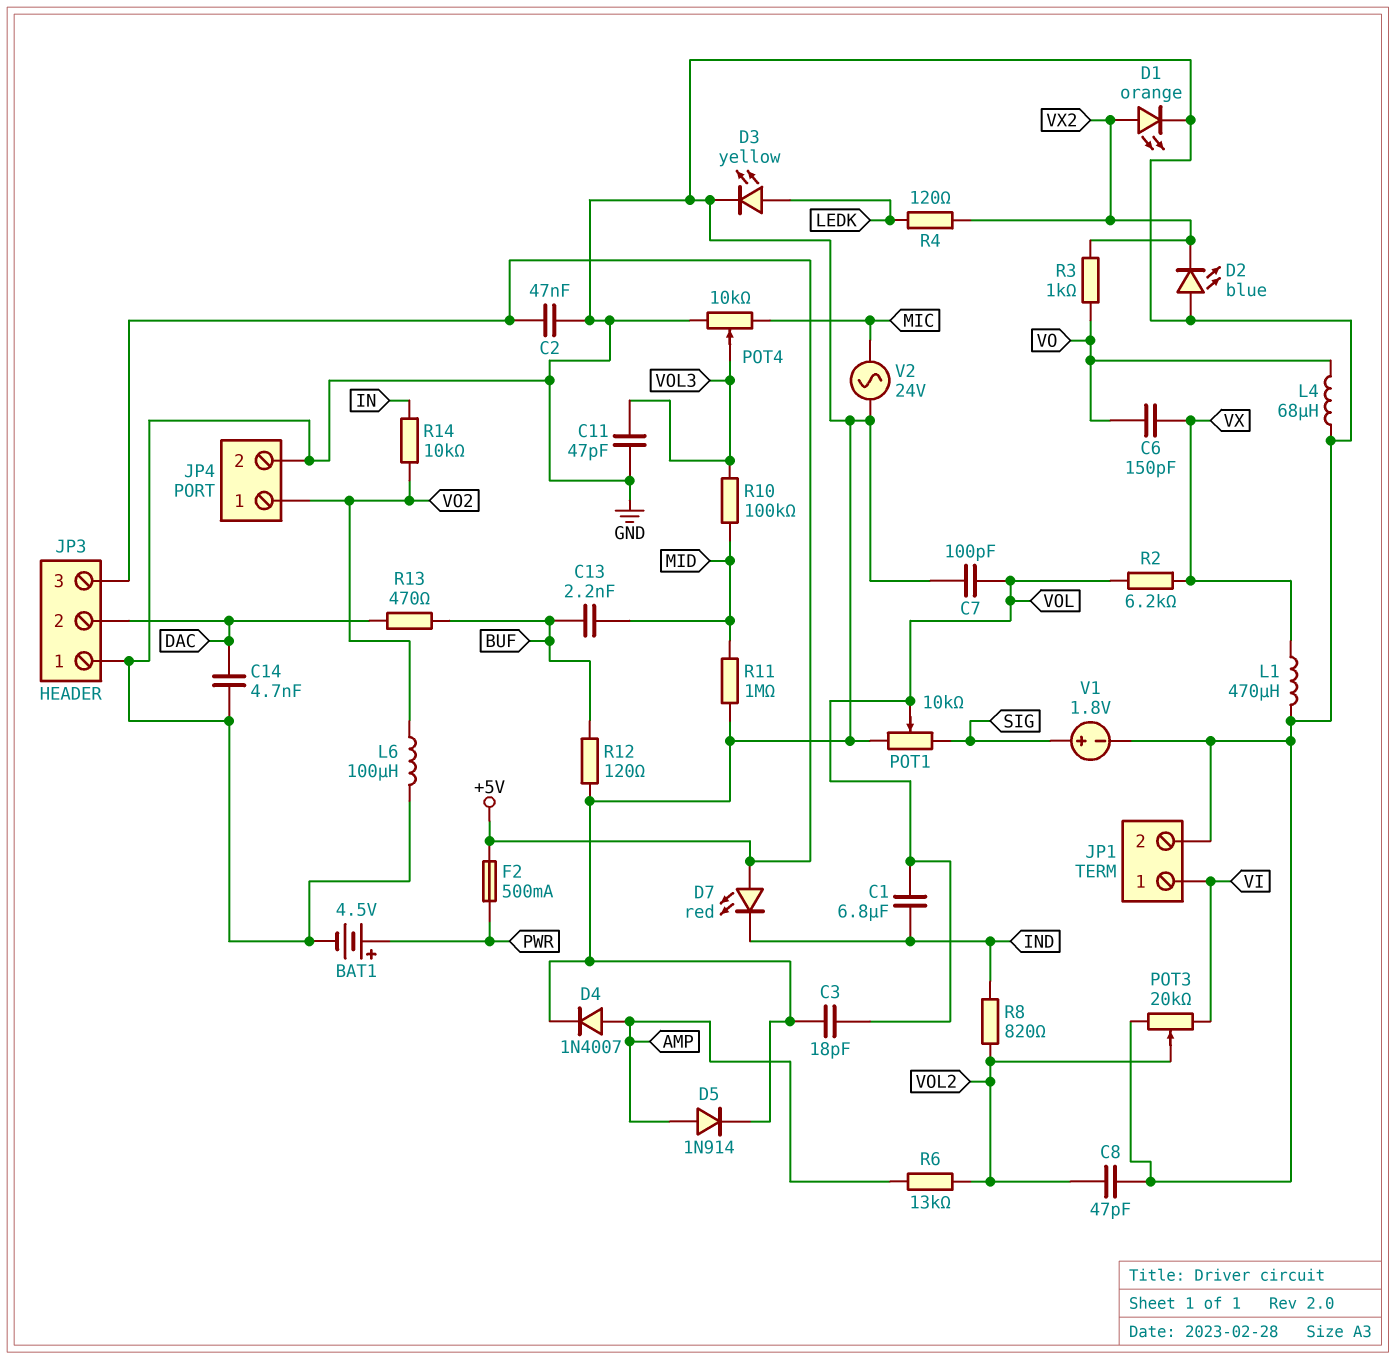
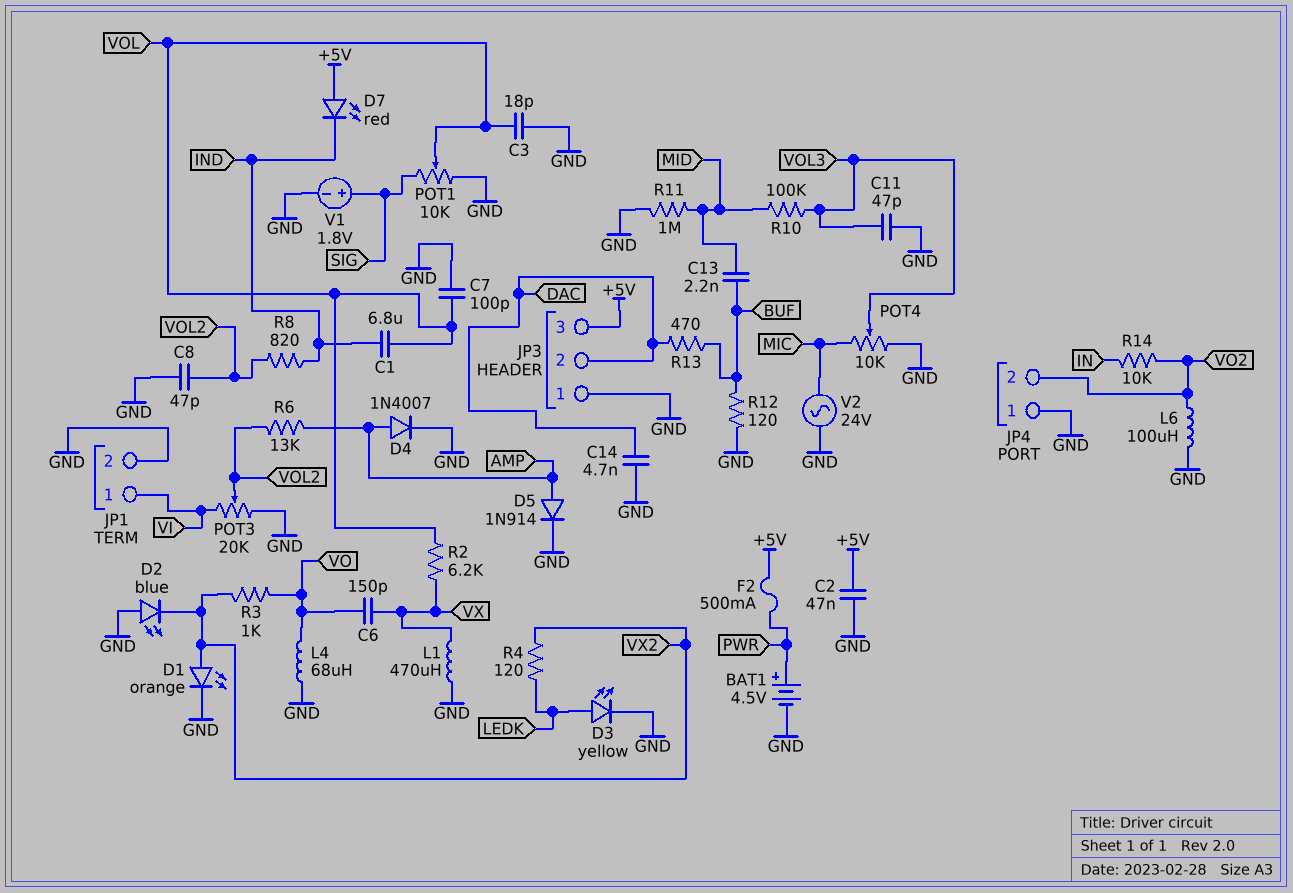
JP4 pin 1: VO2 -> GND
JP4 pin 2: GND -> VO2

